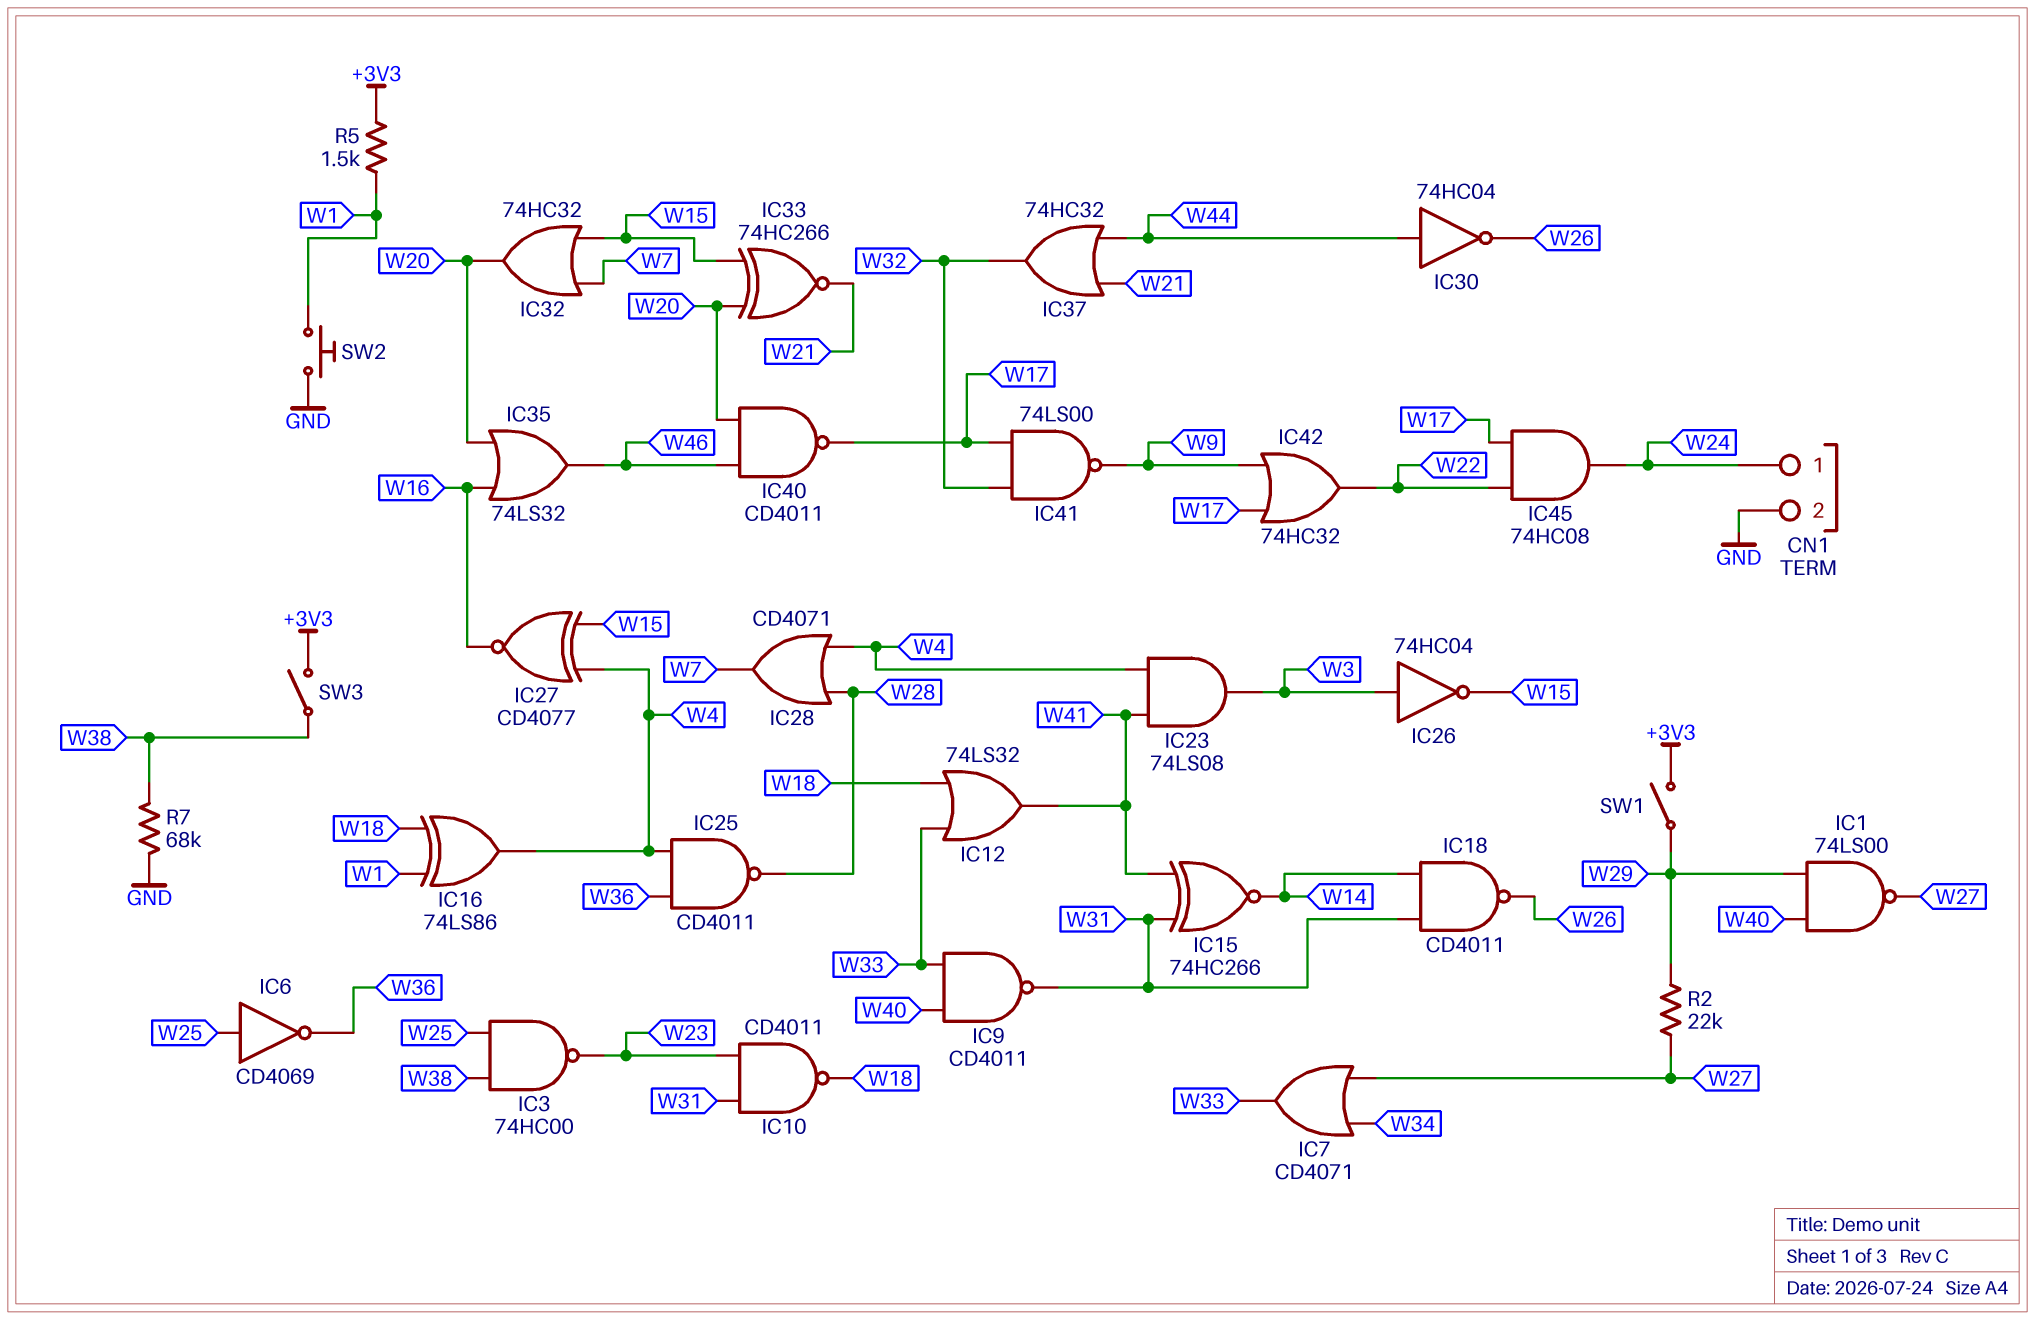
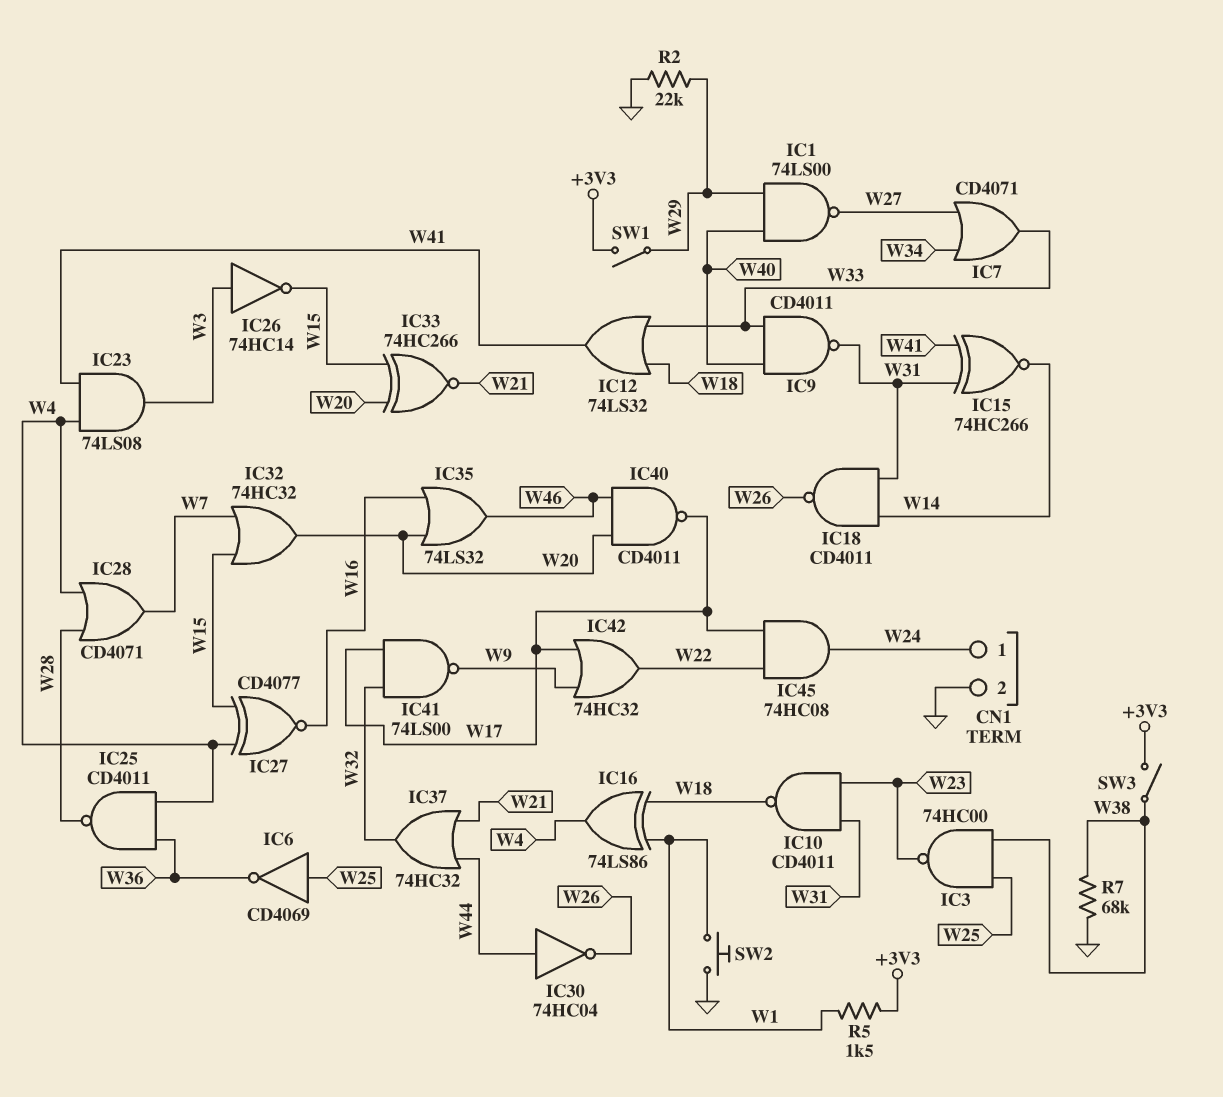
IC26: NOT 74HC04 (in W3, out W15) -> NOT 74HC14 (in W3, out W15)
R2: 22k (W27, W29) -> 22k (GND, W29)

